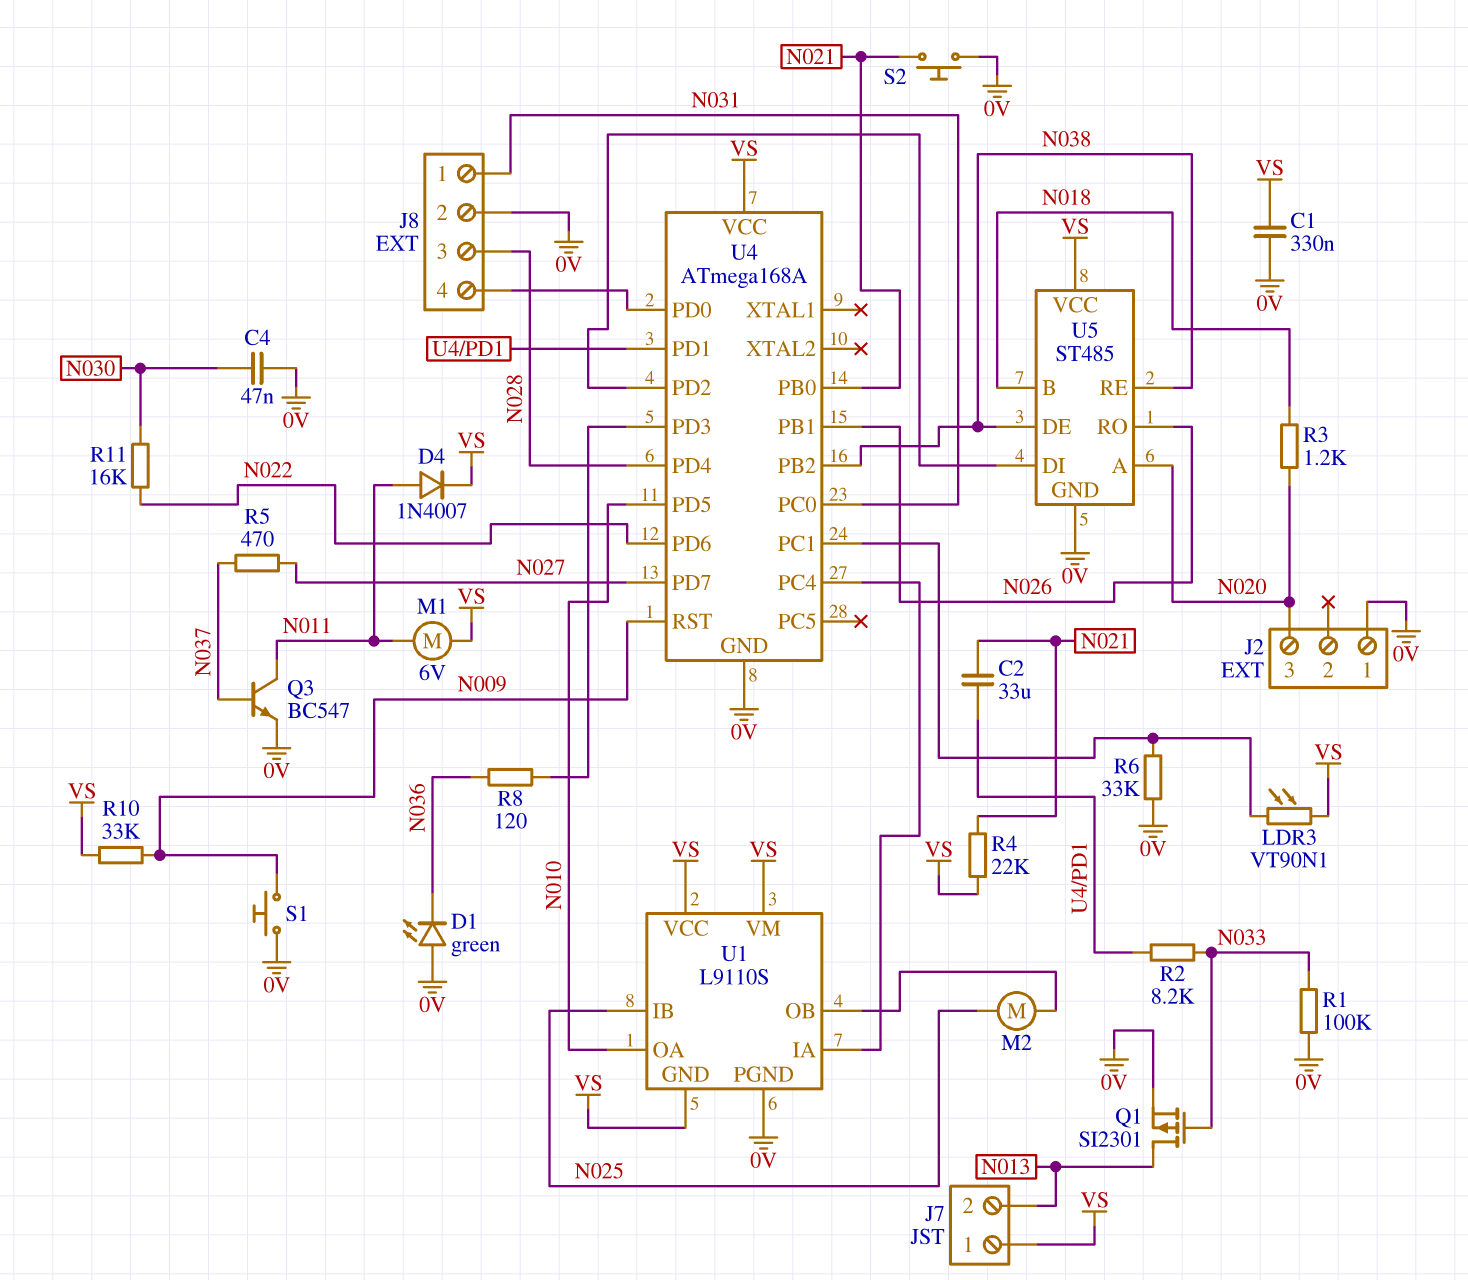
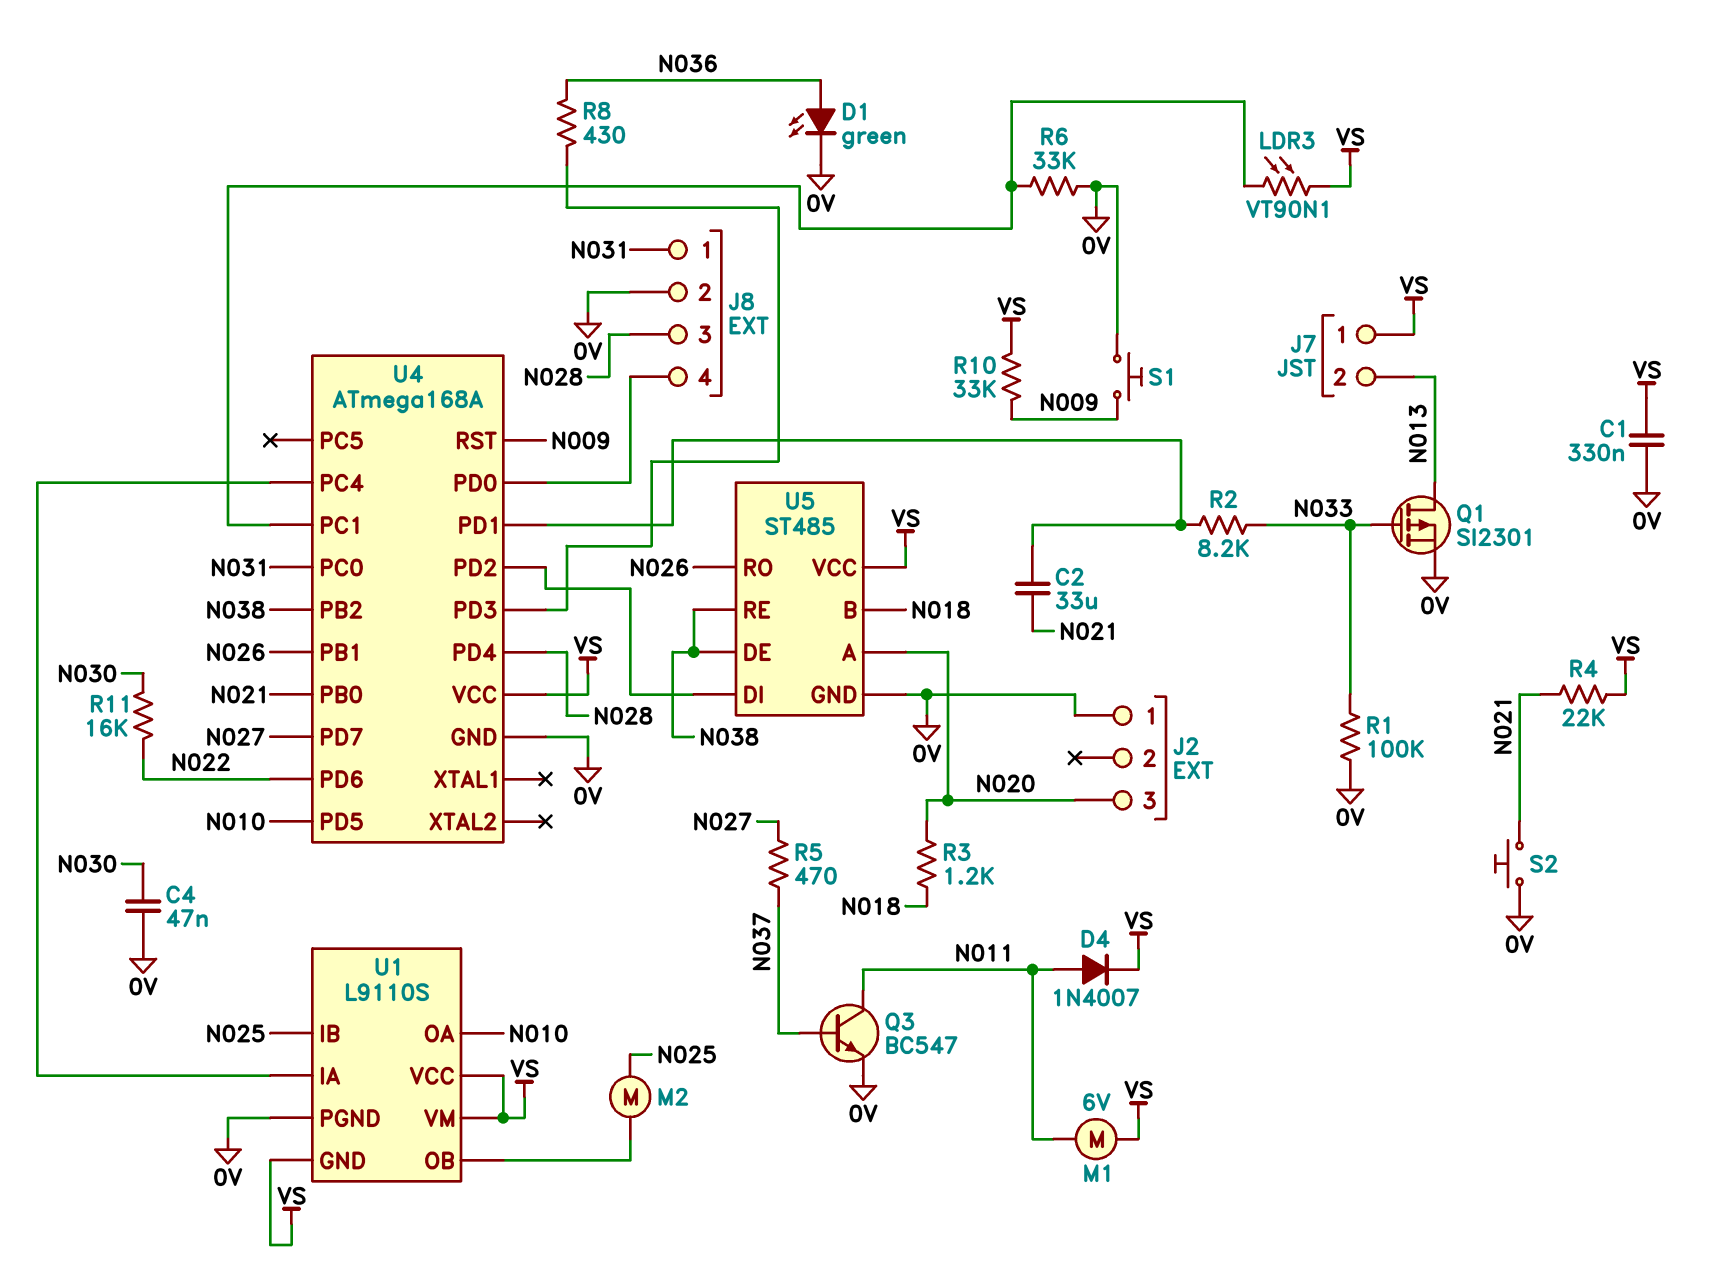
D1: LED green (A 0V, K N036) -> LED green (A N036, K 0V)
R8: 120 (N036, U4/PD3) -> 430 (N036, U4/PD3)

